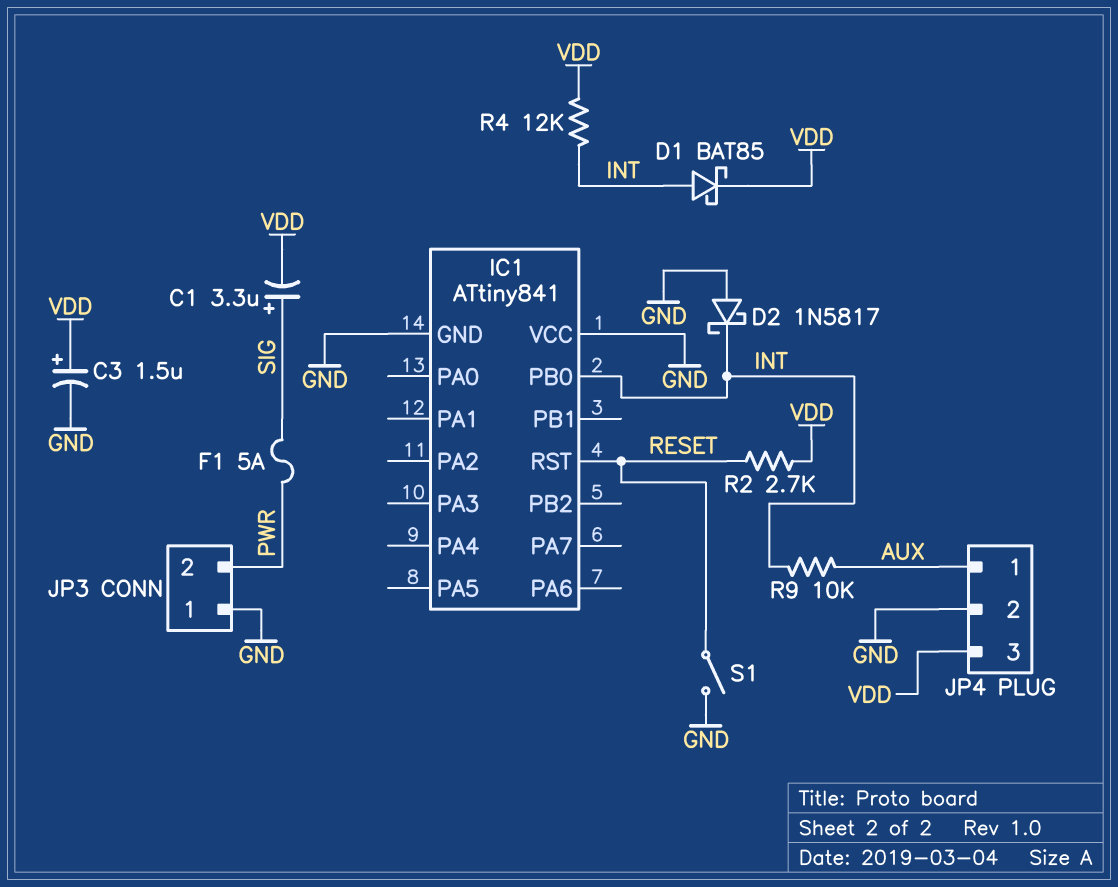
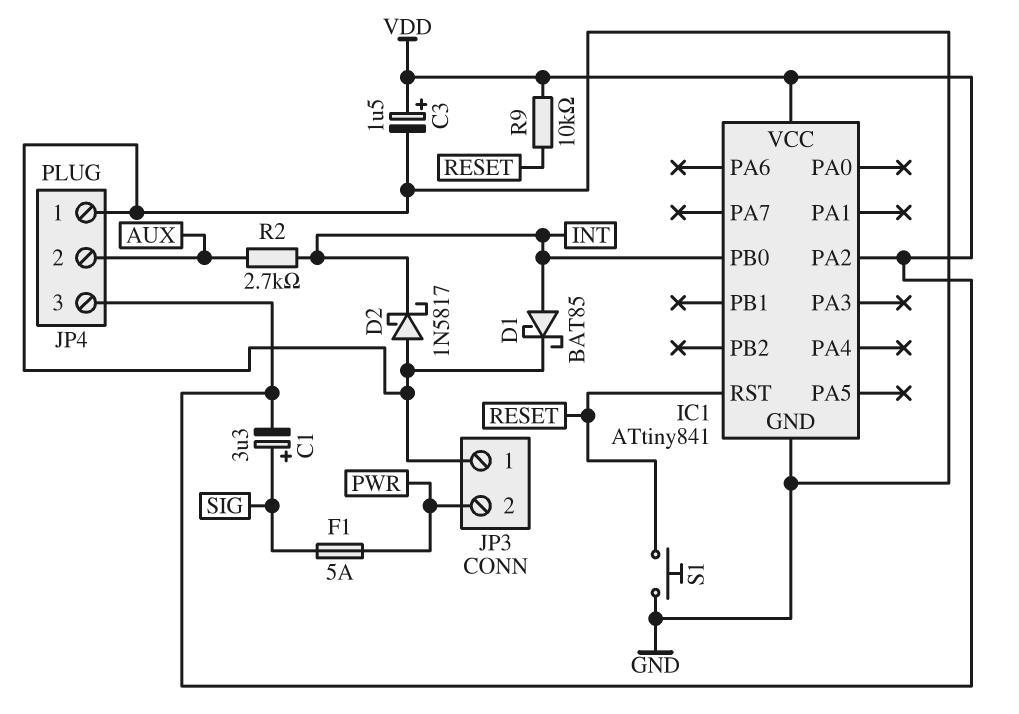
D1: schottky BAT85 (A INT, K VDD) -> schottky BAT85 (A INT, K GND)
IC1 pin PA2: none -> VDD
IC1 pin VCC: GND -> VDD
JP4 pin 1: AUX -> GND
JP4 pin 2: GND -> AUX
R2: 2.7k (RESET, VDD) -> 2.7k (AUX, INT)
R4: 12k (INT, VDD) -> none
R9: 10k (AUX, INT) -> 10k (RESET, VDD)
S1: switch (GND, RESET) -> button (GND, RESET)

